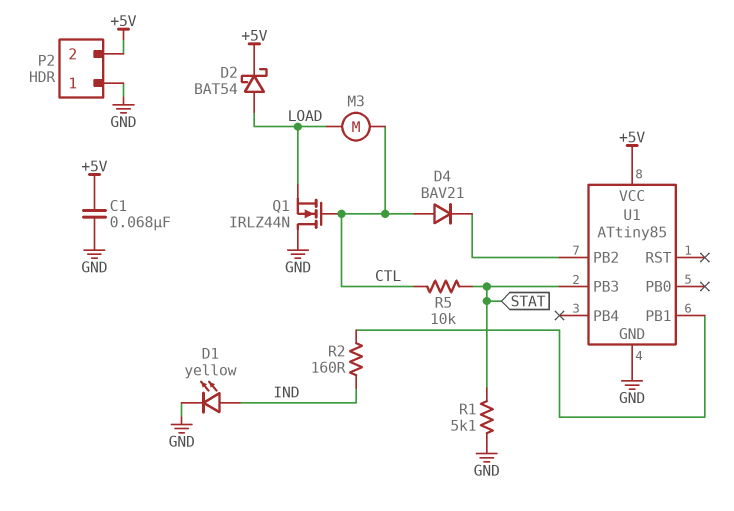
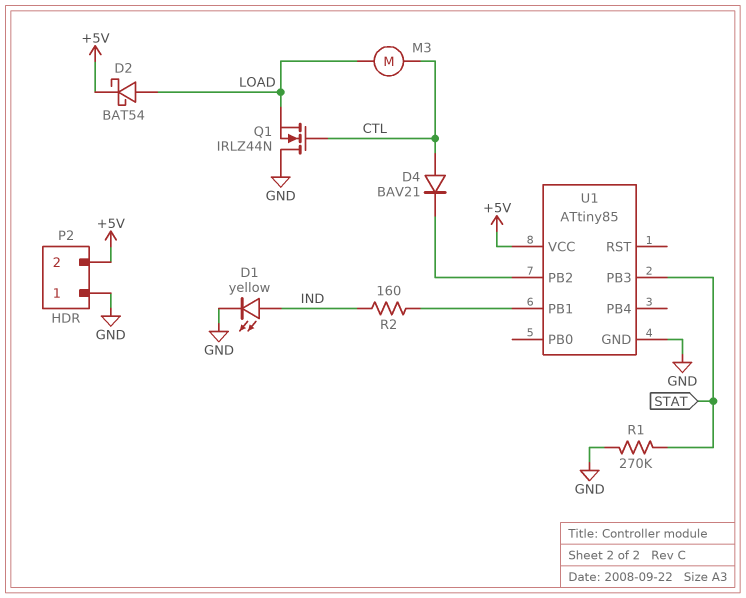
C1: 68nF (+5V, GND) -> none
R1: 5.1k (GND, STAT) -> 270k (GND, STAT)
R5: 10k (CTL, STAT) -> none

